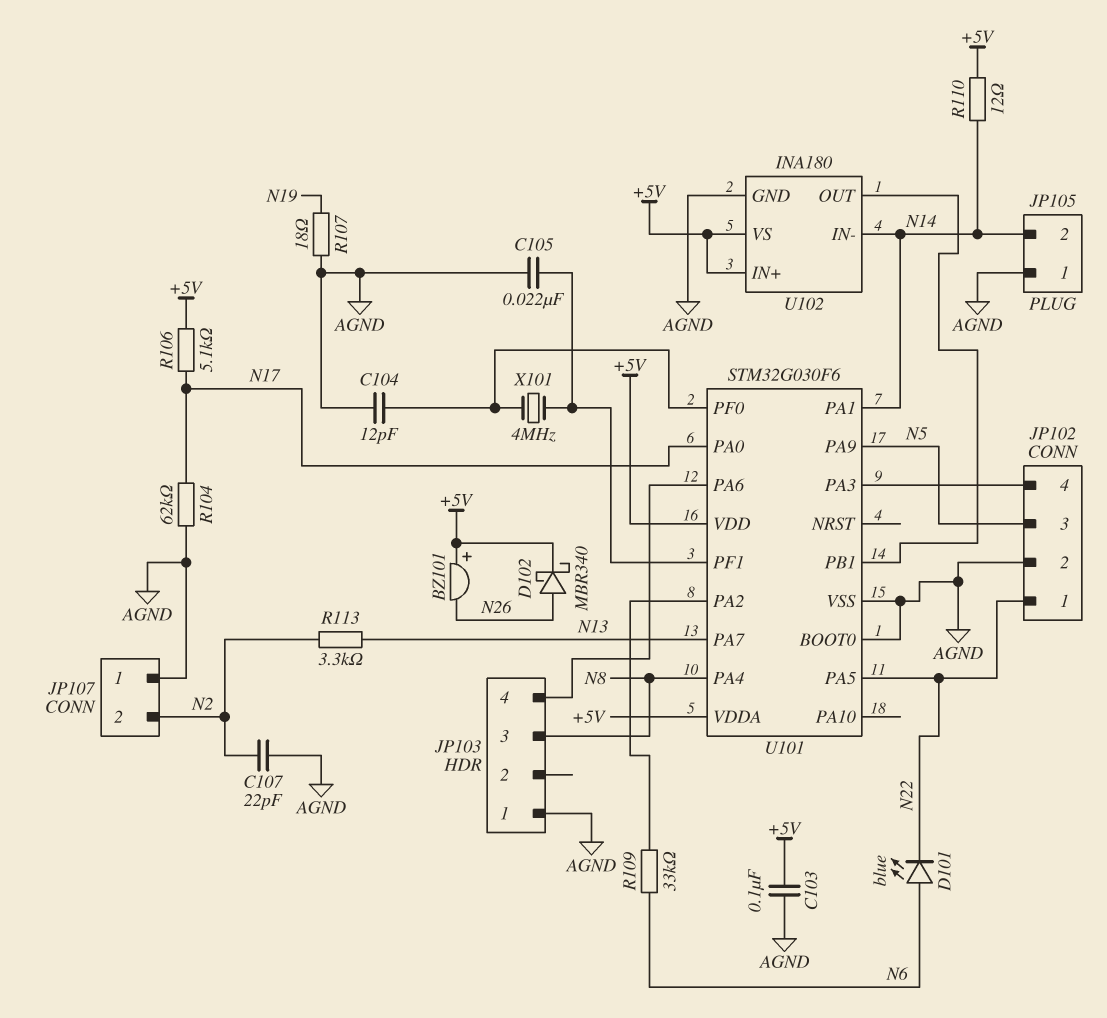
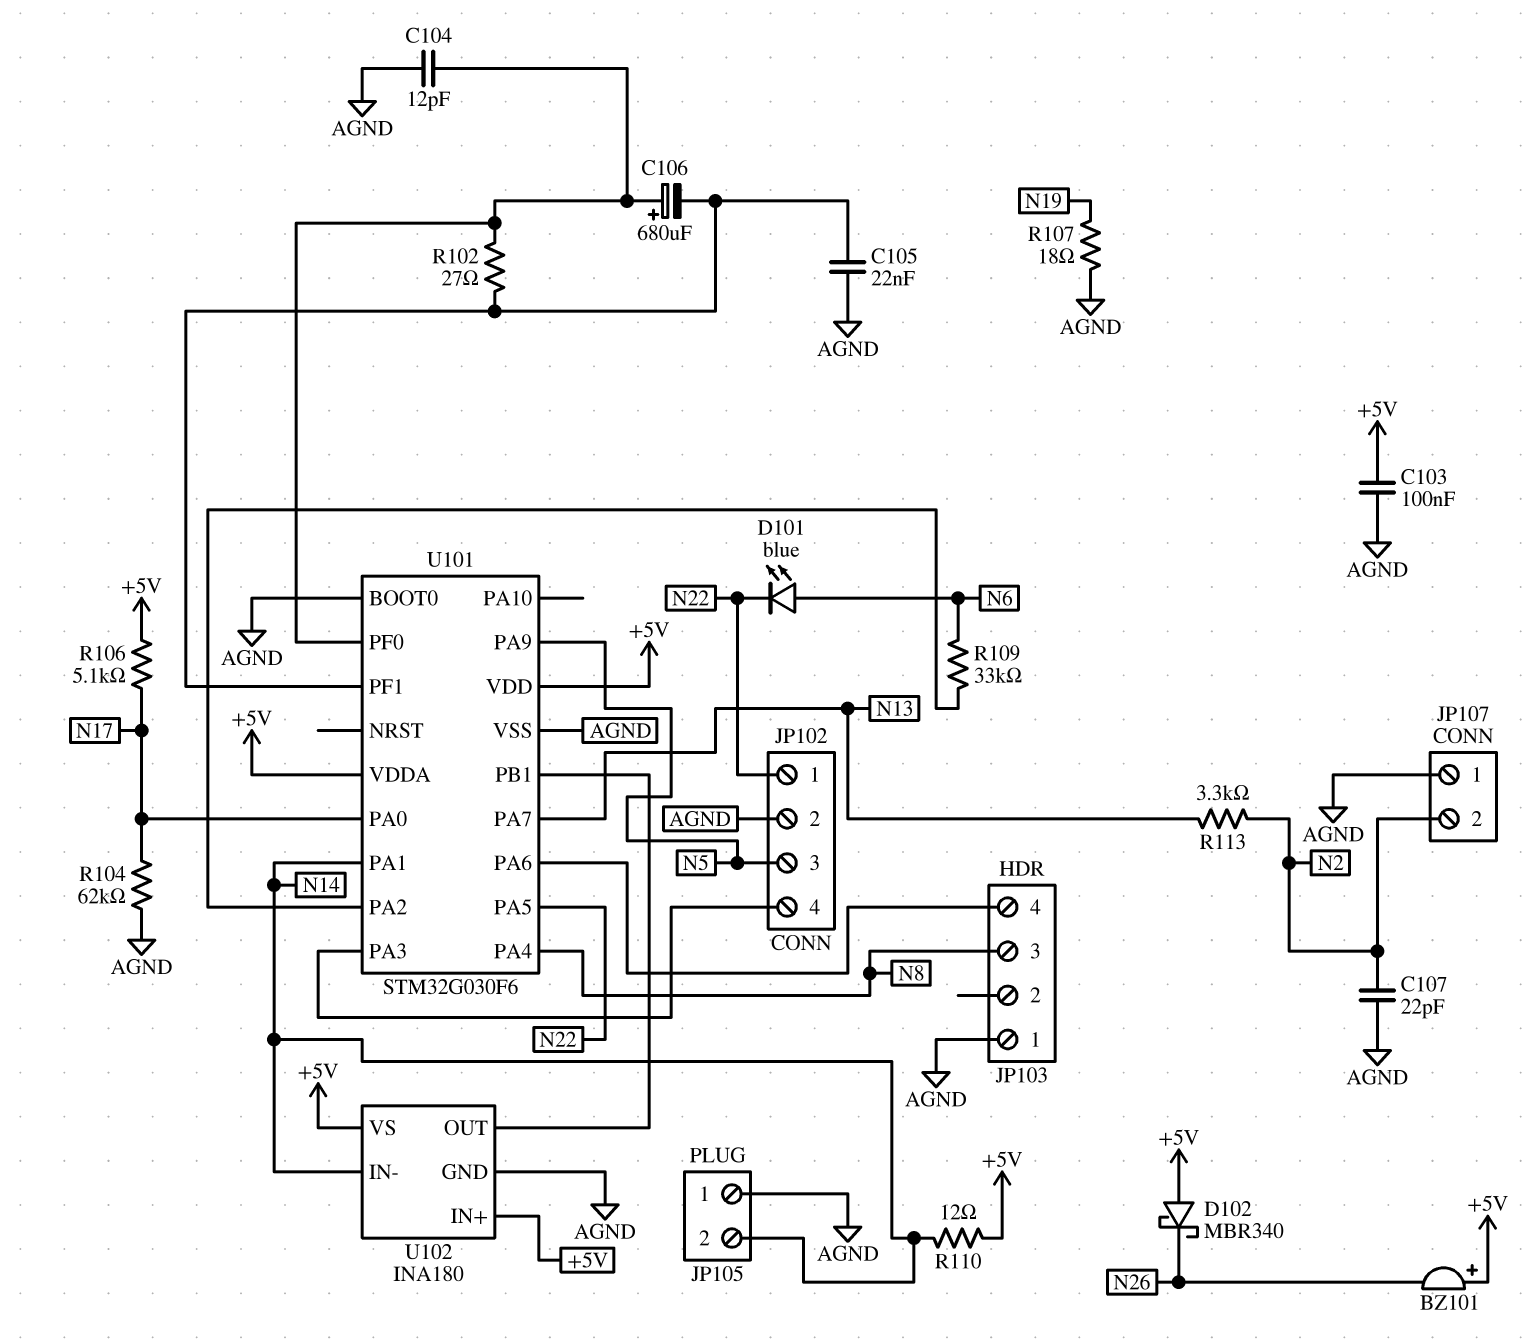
C106: none -> 680uF (plus U101/PF0, minus U101/PF1)
D102: schottky MBR340 (A N26, K +5V) -> schottky MBR340 (A +5V, K N26)
R102: none -> 27 (U101/PF0, U101/PF1)
X101: 4MHz (U101/PF0, U101/PF1) -> none

